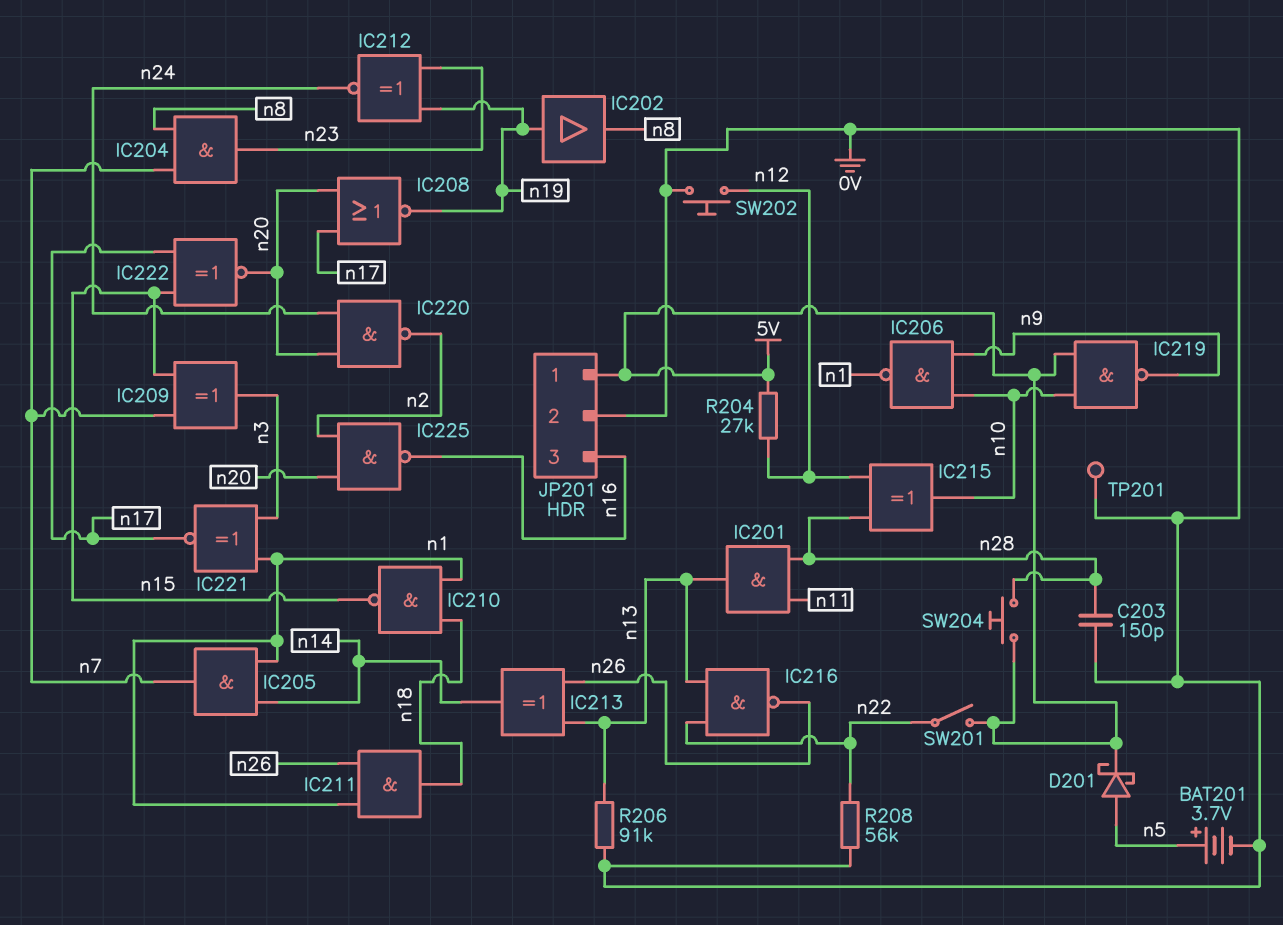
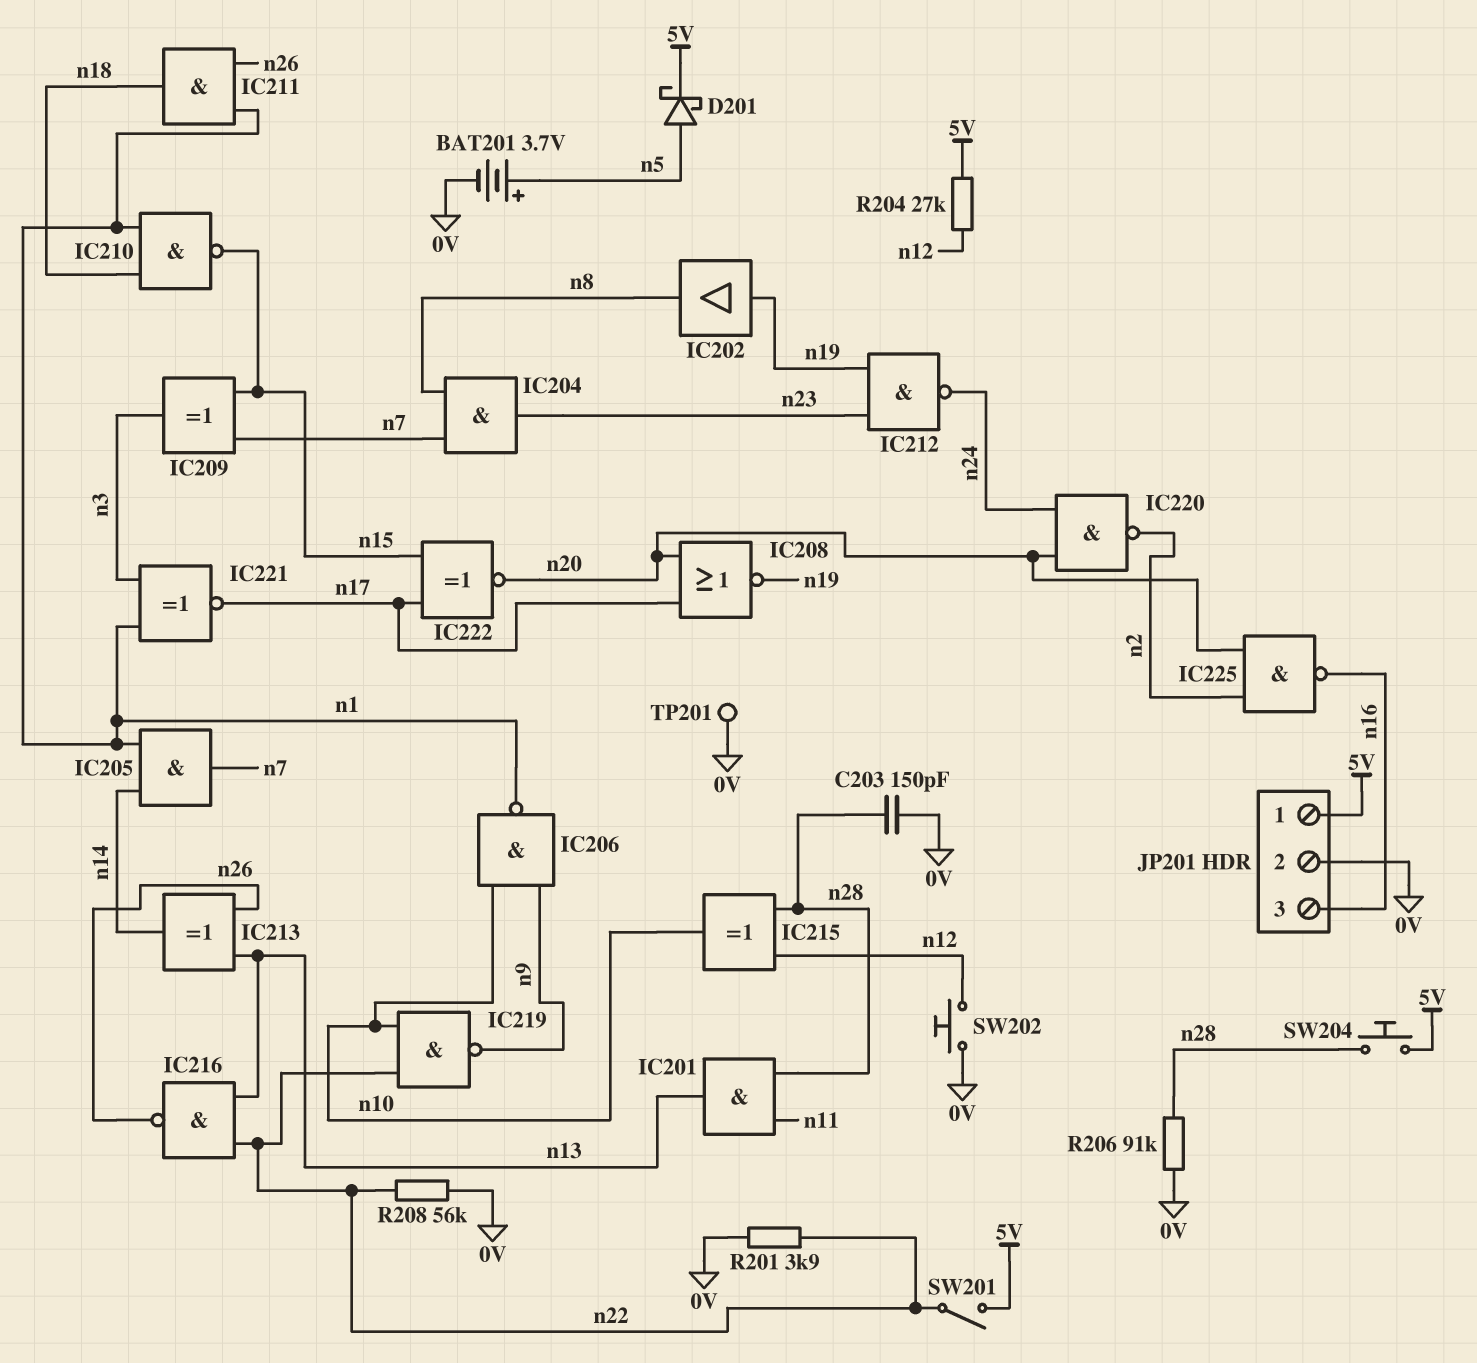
IC212: XNOR (in n19, in n23, out n24) -> NAND (in n19, in n23, out n24)
IC219: NAND (in 5V, in n10, out n9) -> NAND (in n10, in n22, out n9)
R201: none -> 3.9k (0V, n22)
R206: 91k (0V, n13) -> 91k (0V, n28)

